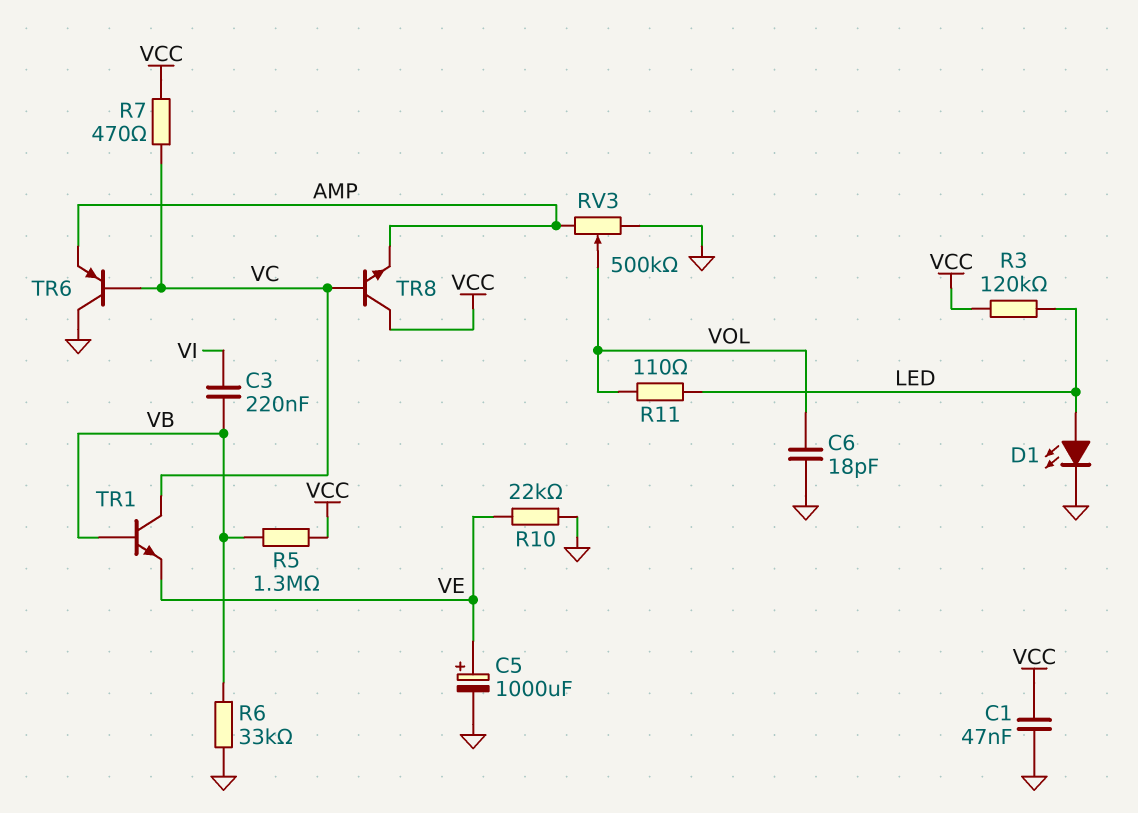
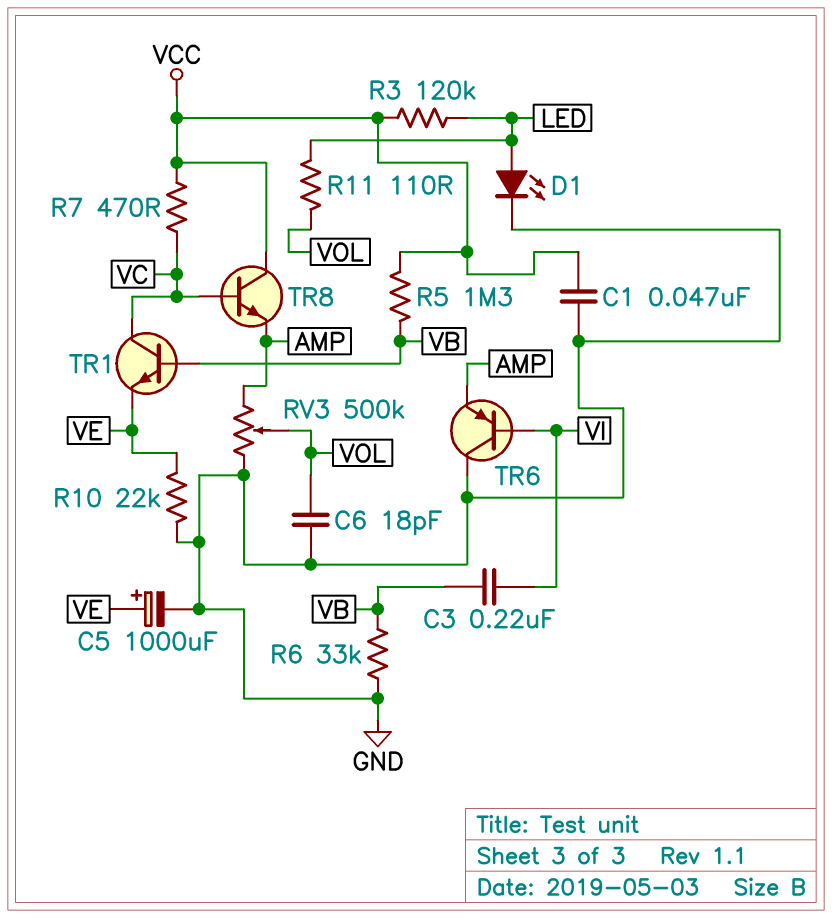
TR6: PNP (B VC, C GND, E AMP) -> PNP (B VI, C GND, E AMP)

